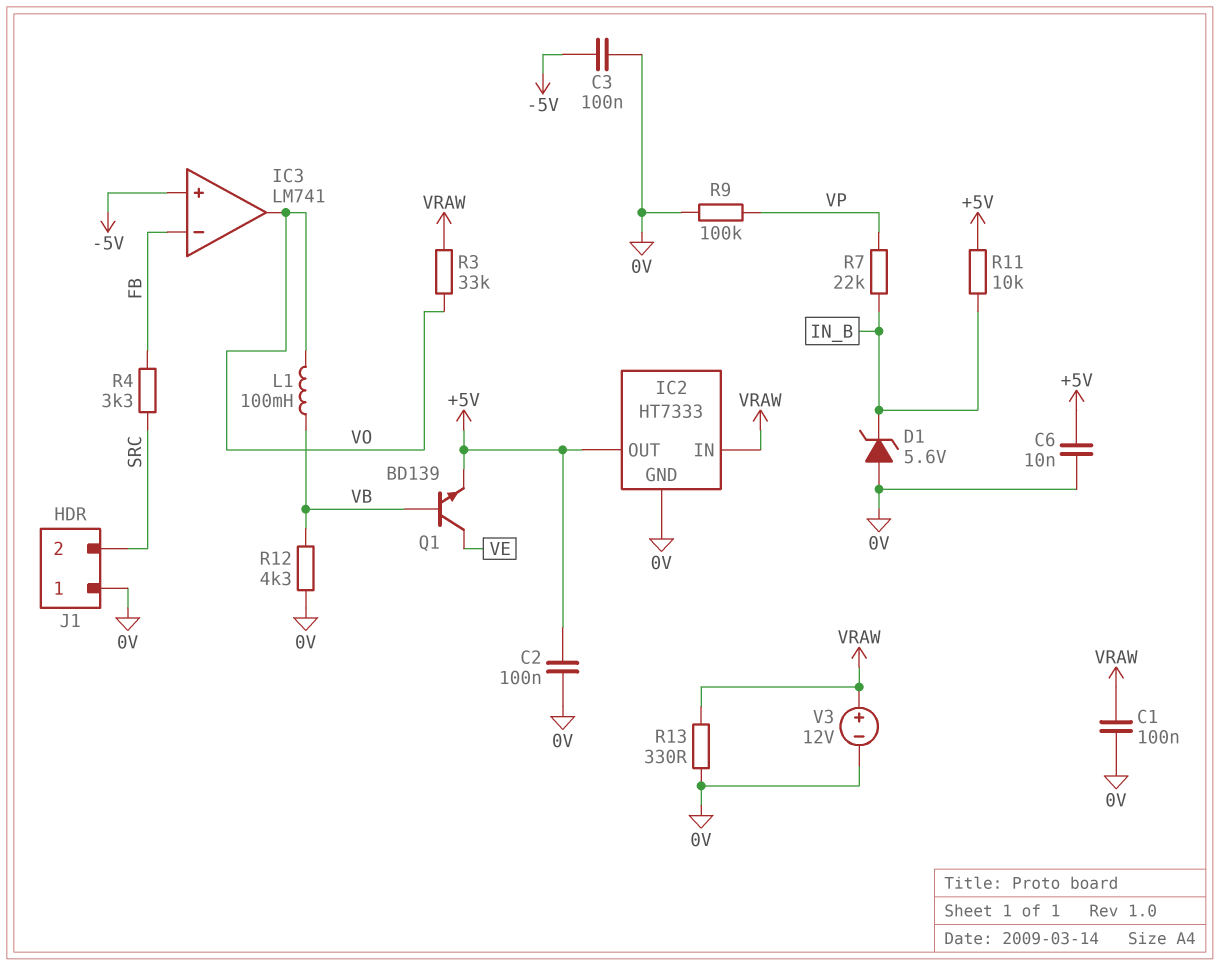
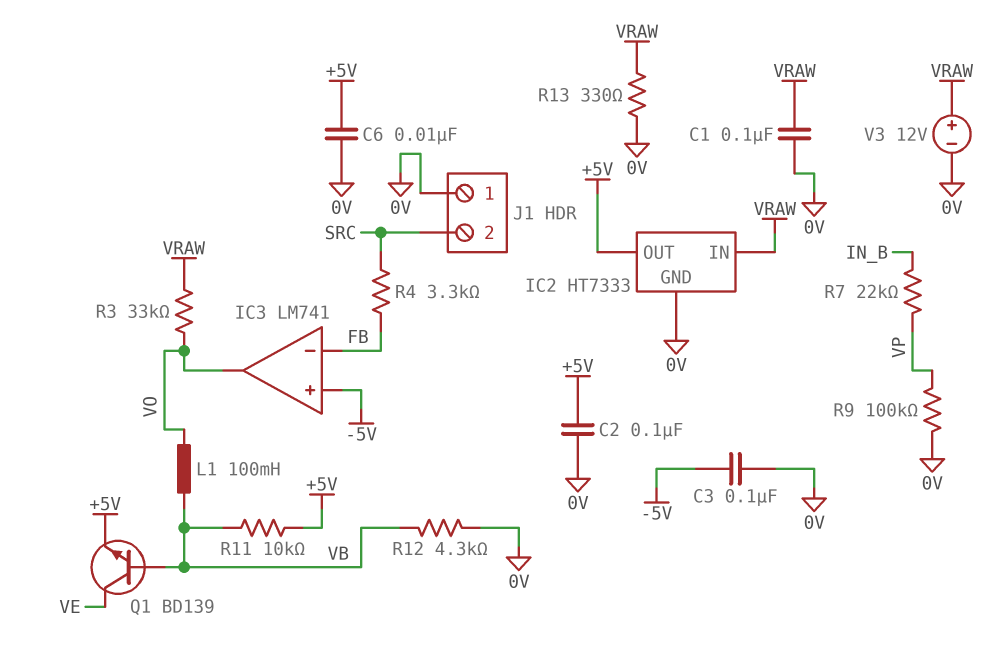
D1: zener 5.6V (A 0V, K IN_B) -> none
R11: 10k (+5V, IN_B) -> 10k (+5V, VB)

